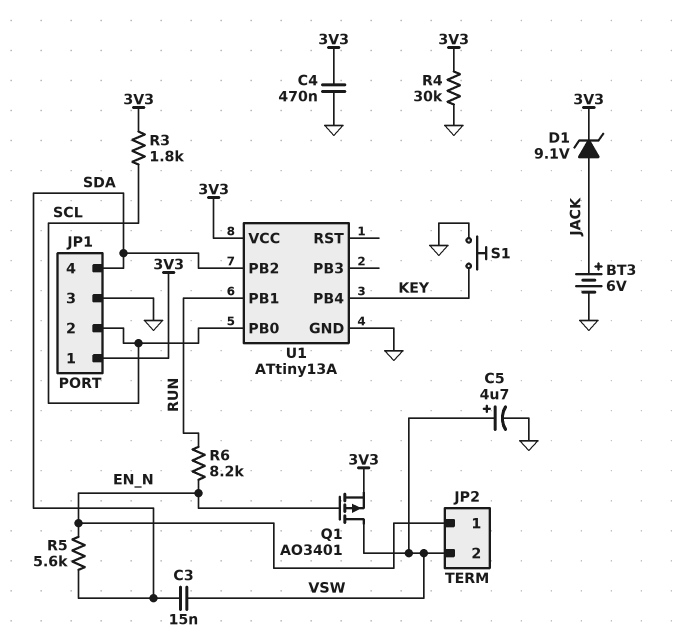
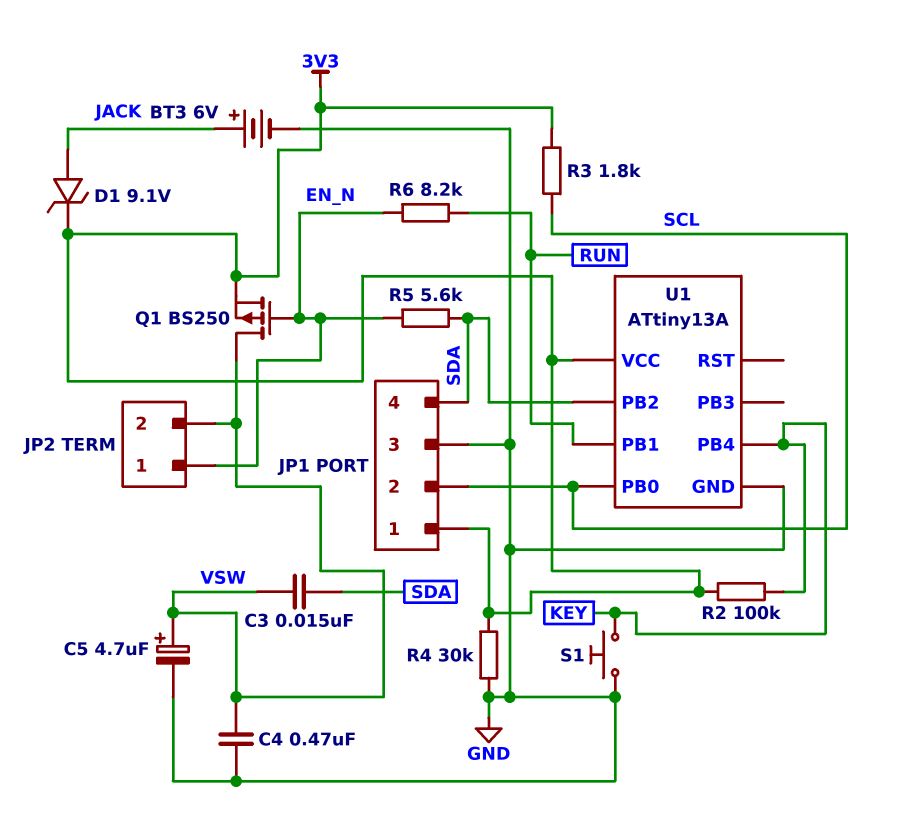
C4: 470nF (3V3, GND) -> 470nF (GND, VSW)
Q1: PMOS AO3401 (G EN_N, D VSW, S 3V3) -> PMOS BS250 (G EN_N, D VSW, S 3V3)
R2: none -> 100k (3V3, KEY)

